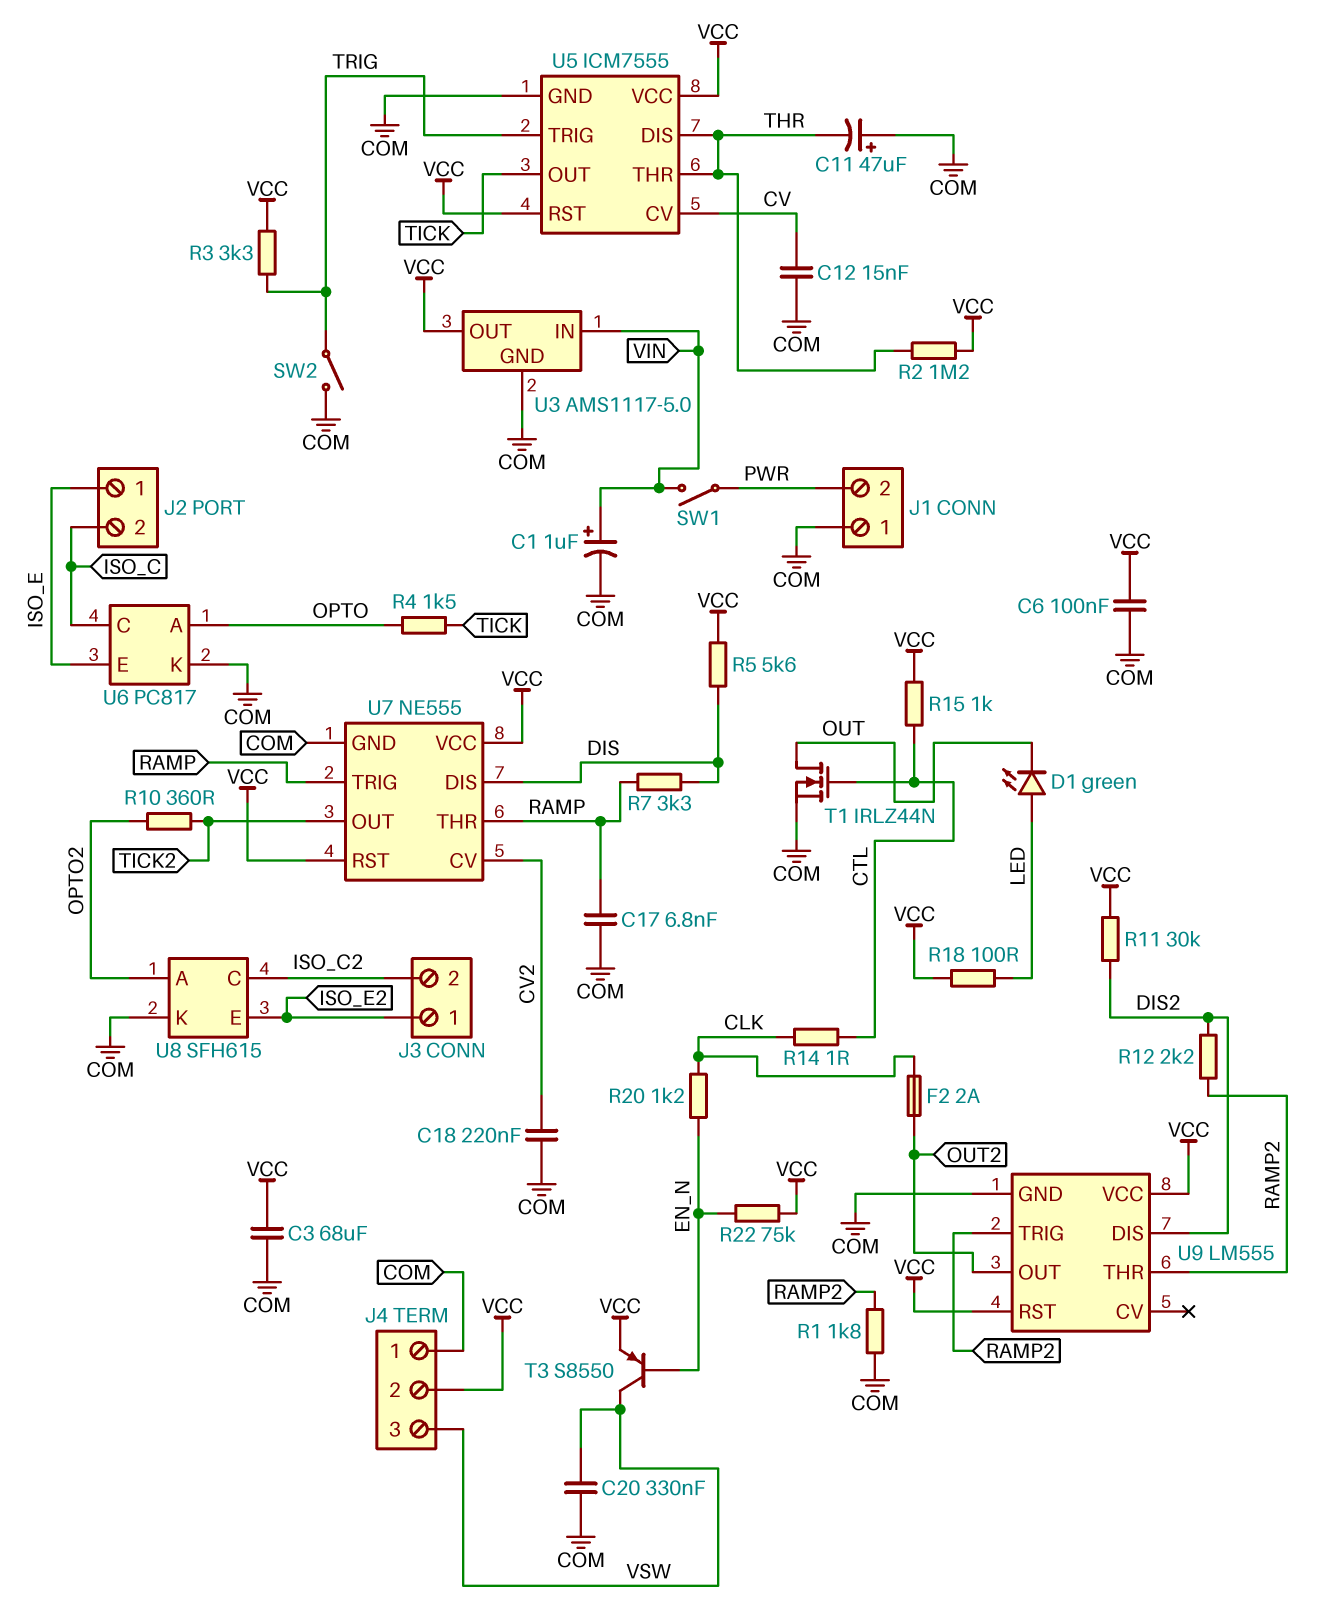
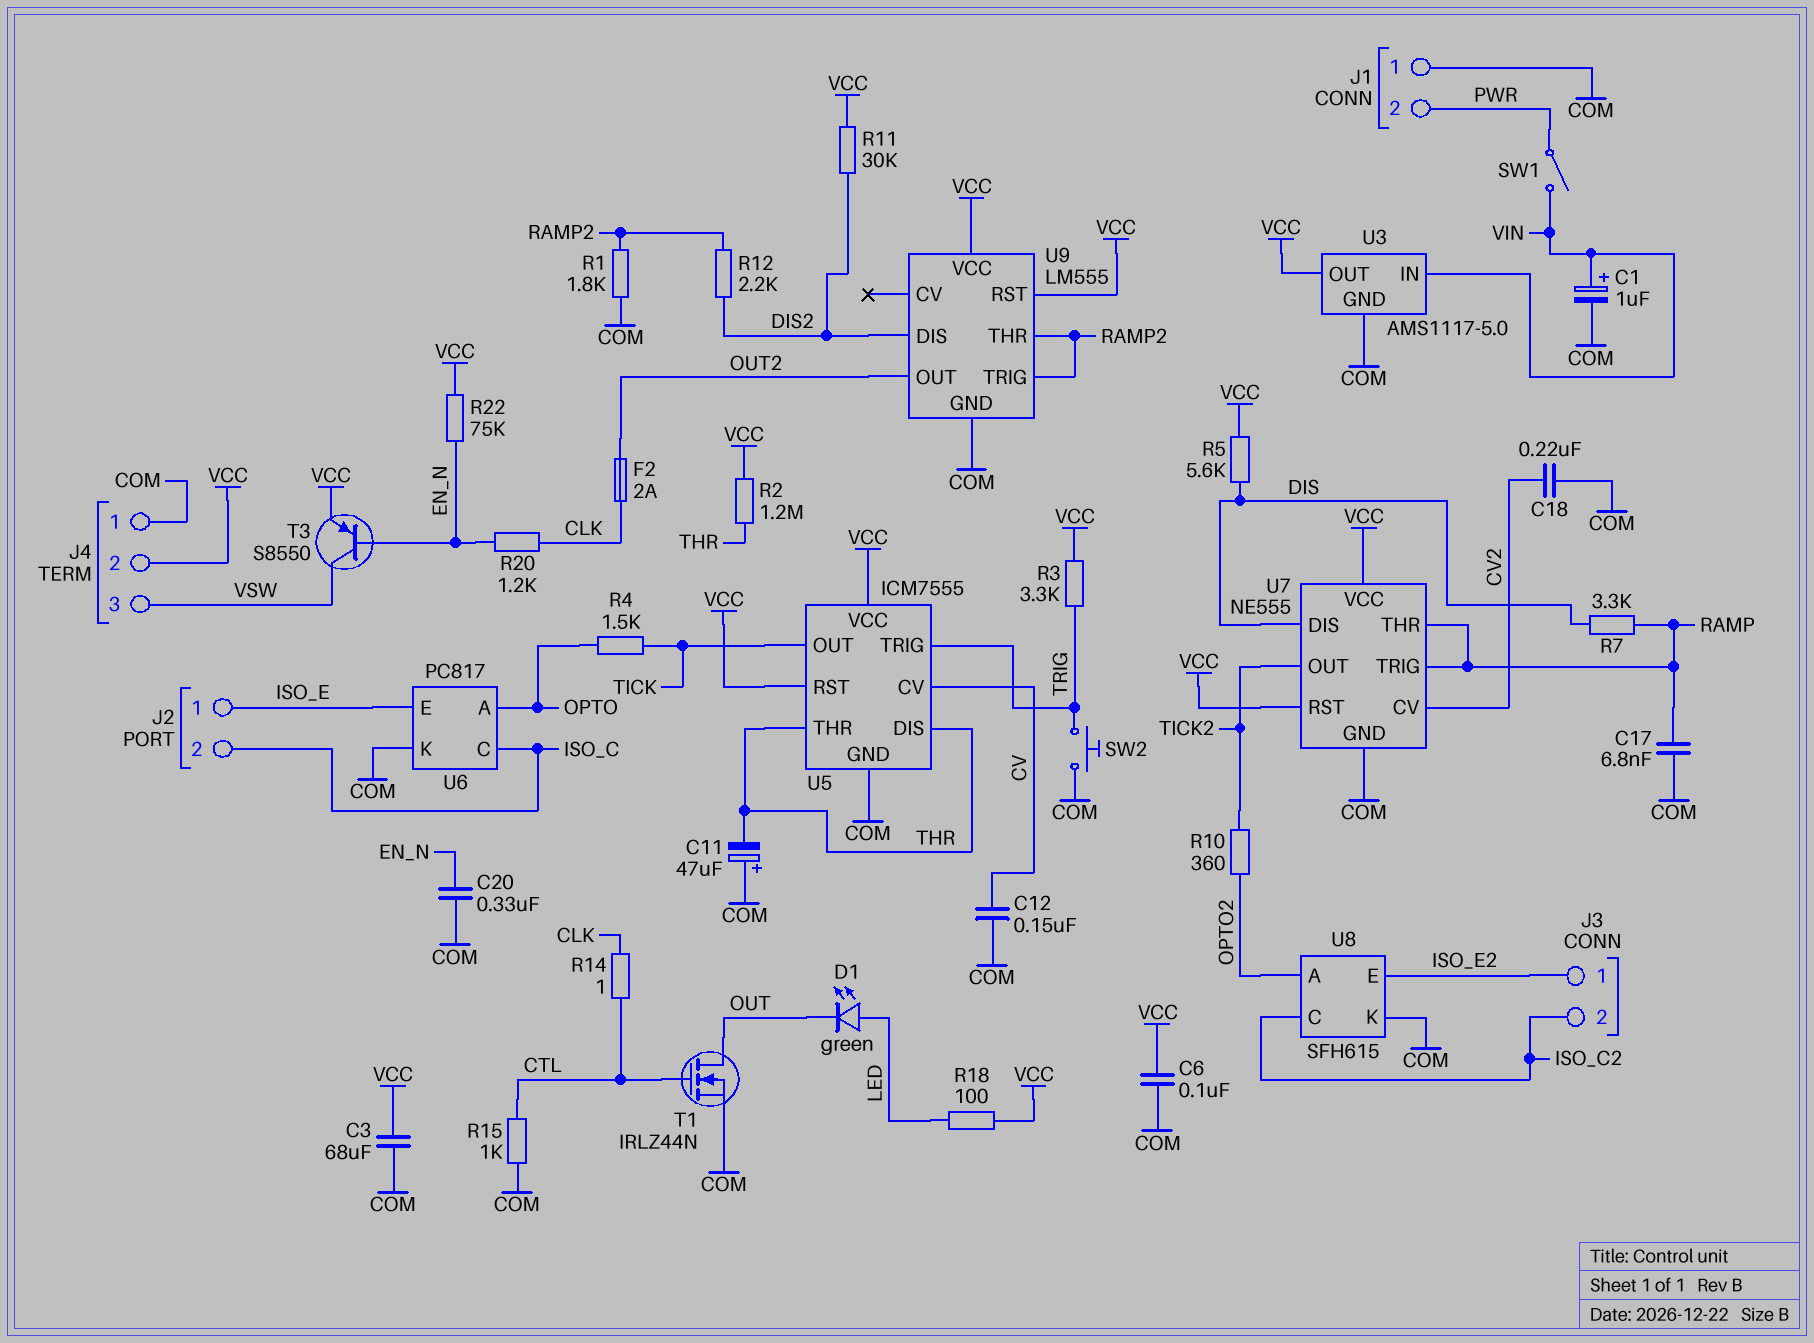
C12: 15nF (COM, CV) -> 150nF (COM, CV)
C20: 330nF (COM, VSW) -> 330nF (COM, EN_N)
R15: 1k (CTL, VCC) -> 1k (COM, CTL)
SW2: switch (COM, TRIG) -> button (COM, TRIG)

